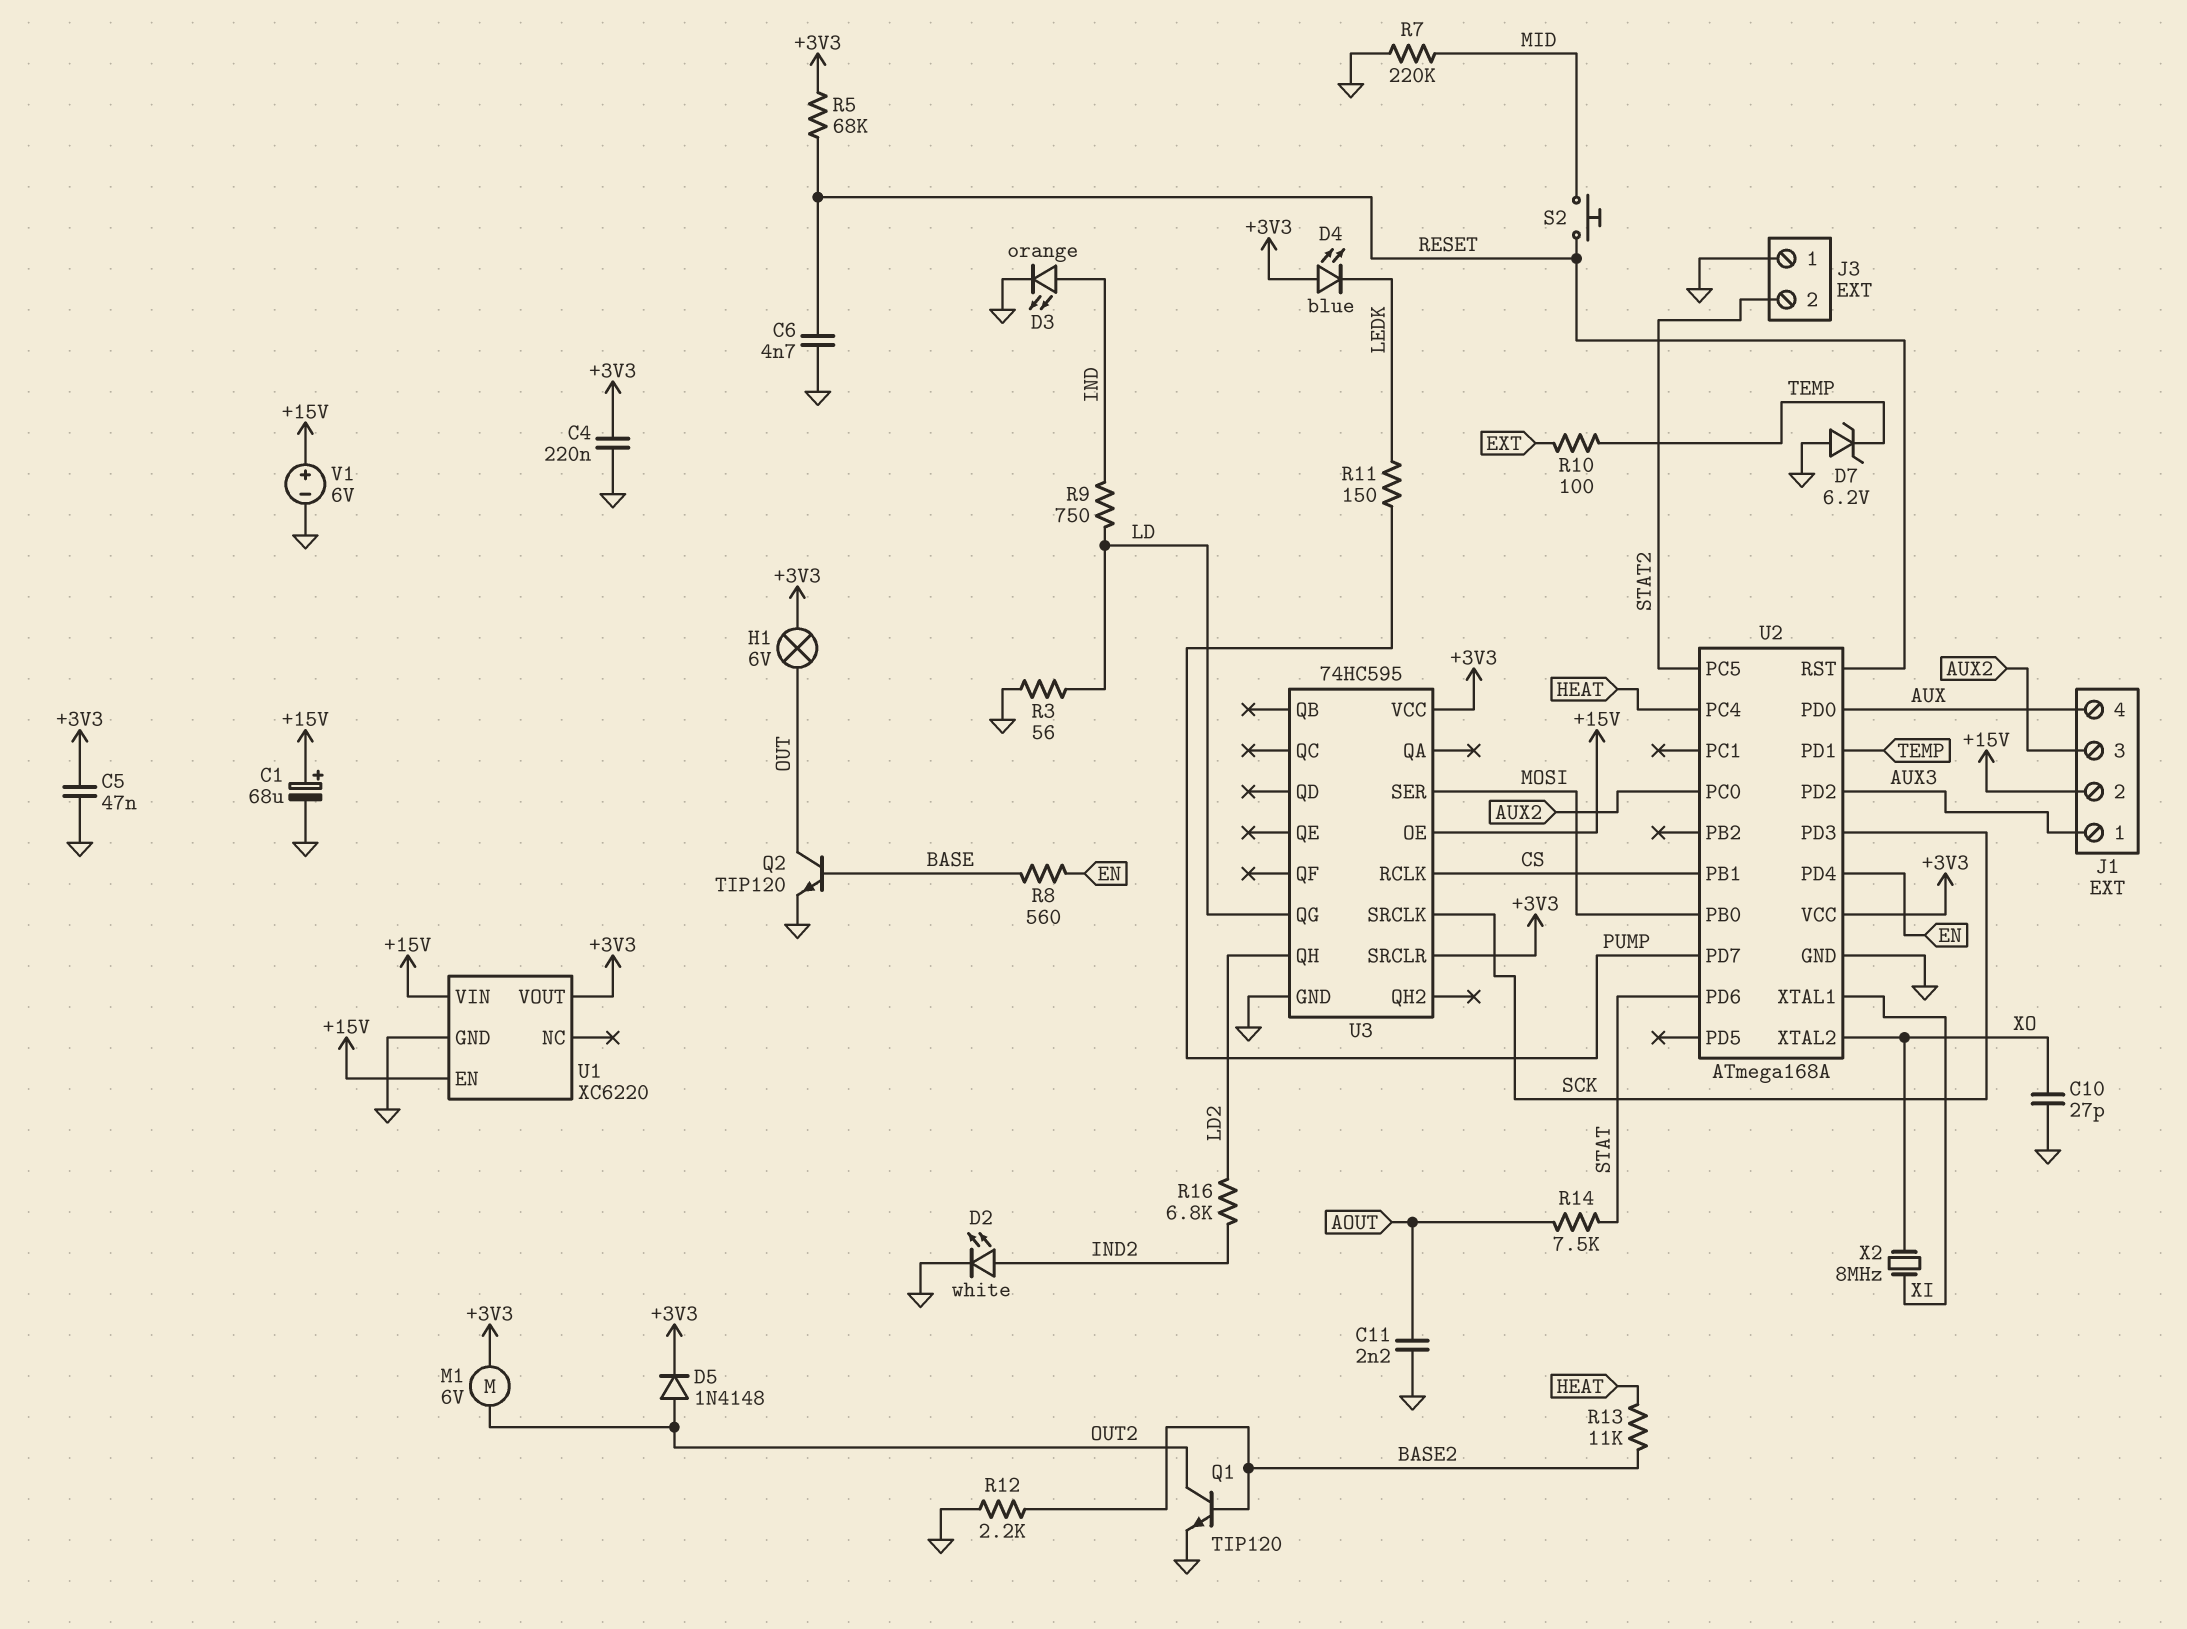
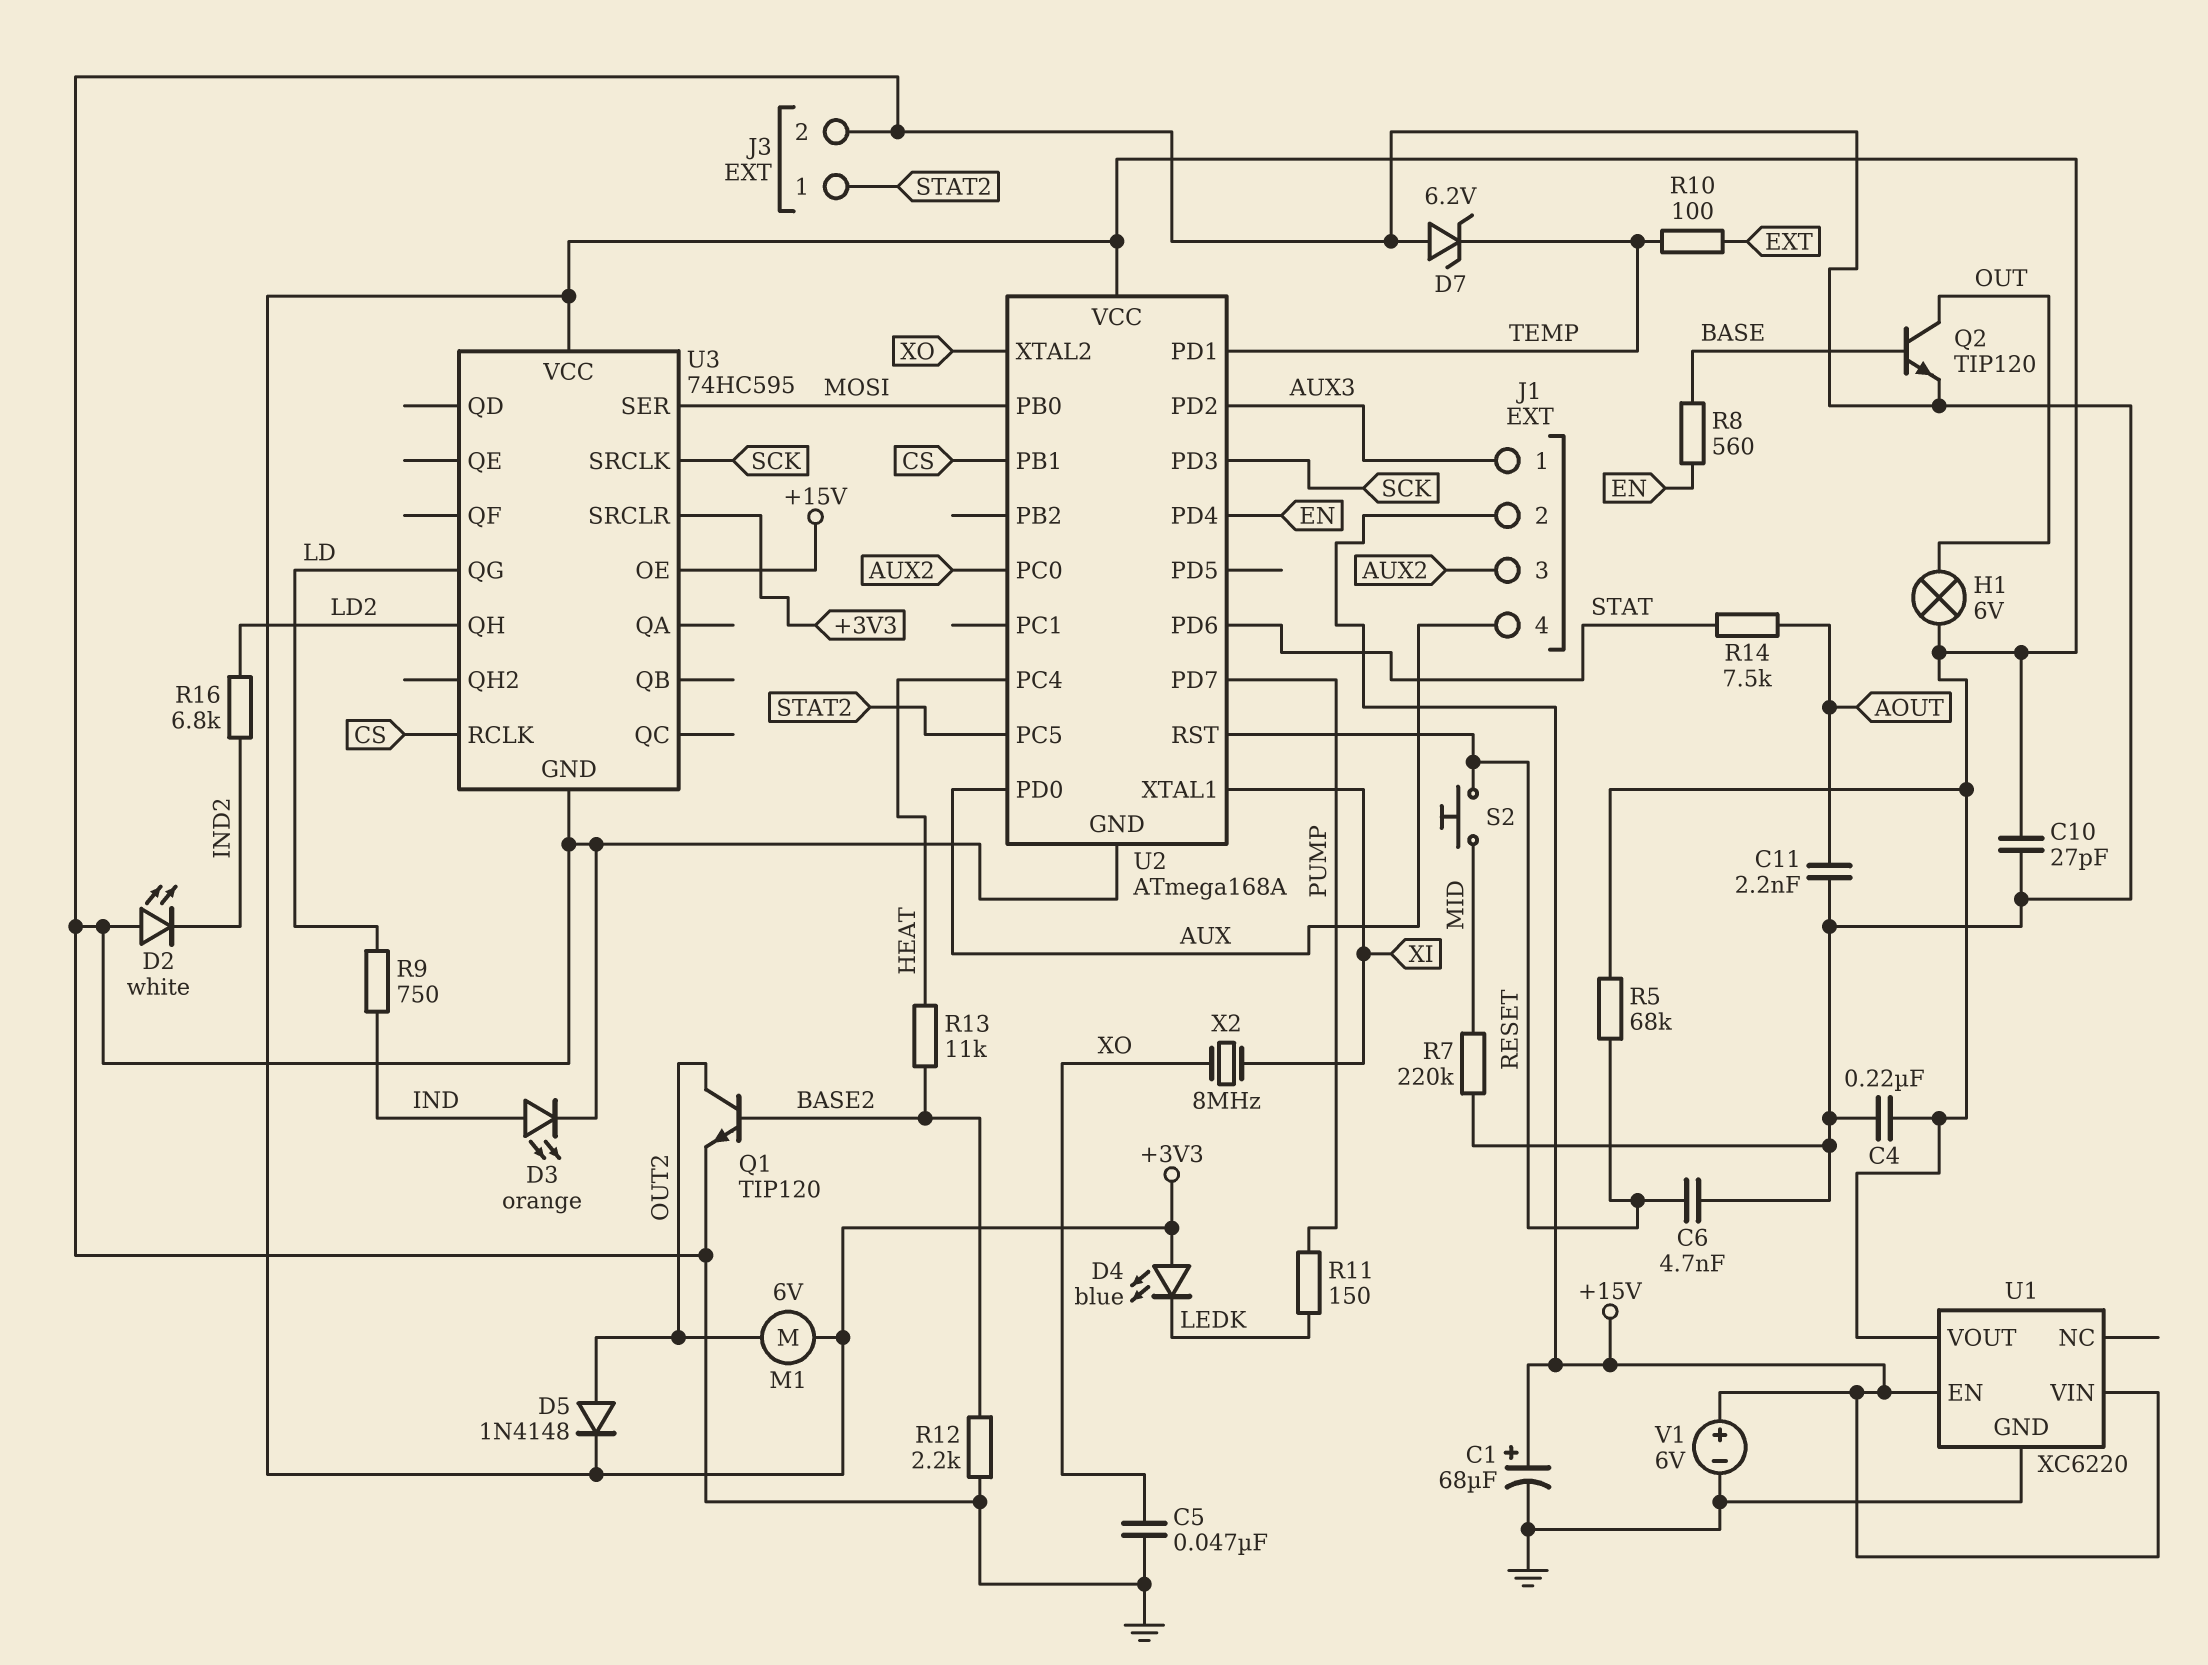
C5: 47nF (+3V3, GND) -> 47nF (GND, XO)
C10: 27pF (GND, XO) -> 27pF (+3V3, GND)
D2: LED white (A IND2, K GND) -> LED white (A GND, K IND2)
J3 pin 1: GND -> STAT2
J3 pin 2: STAT2 -> GND
R3: 56 (GND, LD) -> none

